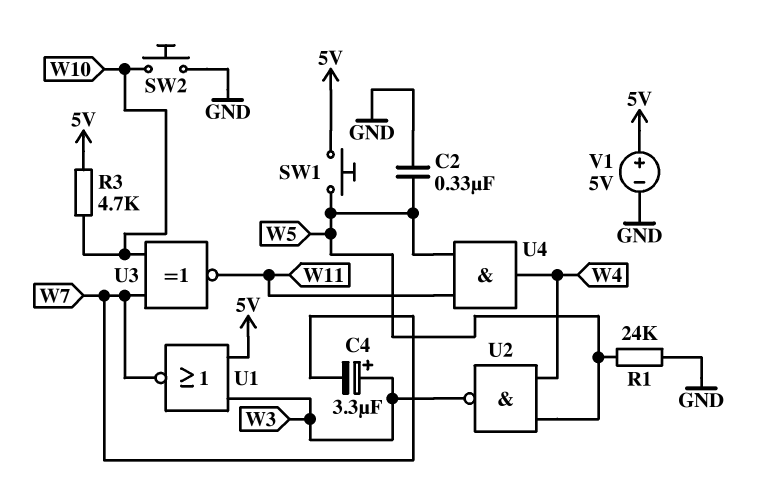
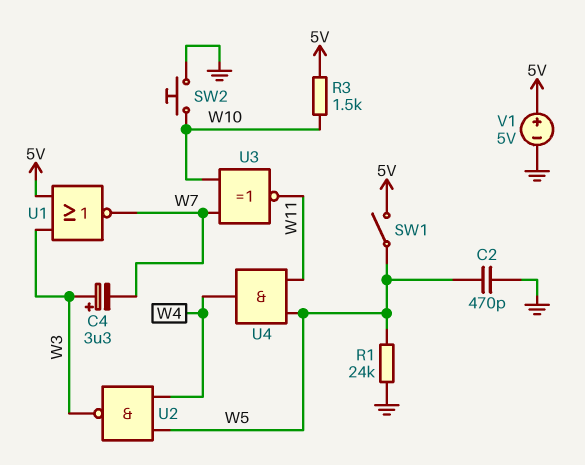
C2: 330nF (GND, W5) -> 470pF (GND, W5)
R3: 4.7k (5V, W10) -> 1.5k (5V, W10)
SW1: button (5V, W5) -> switch (5V, W5)

